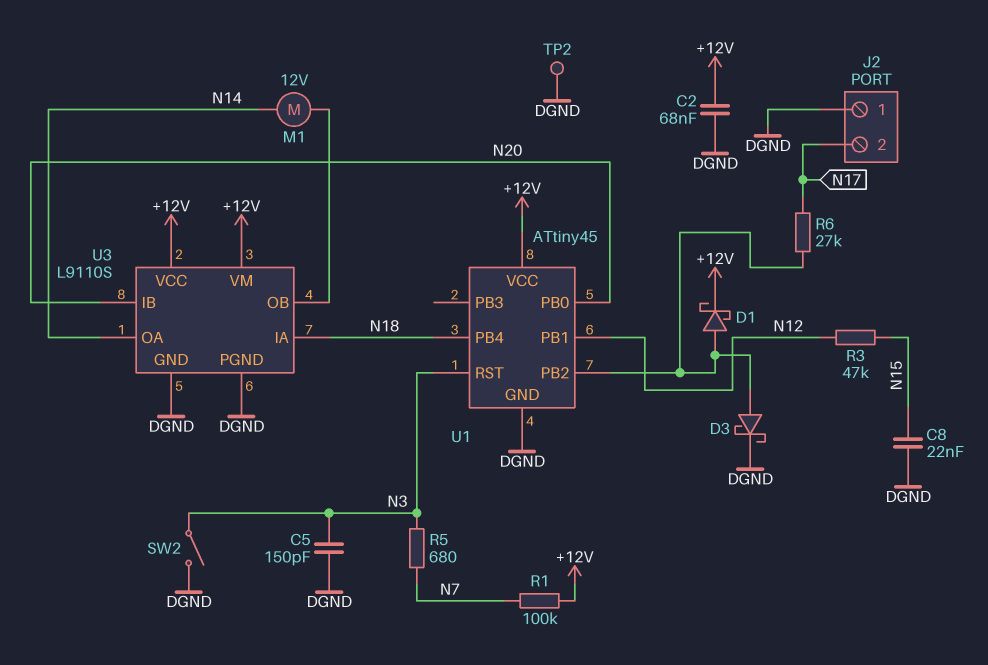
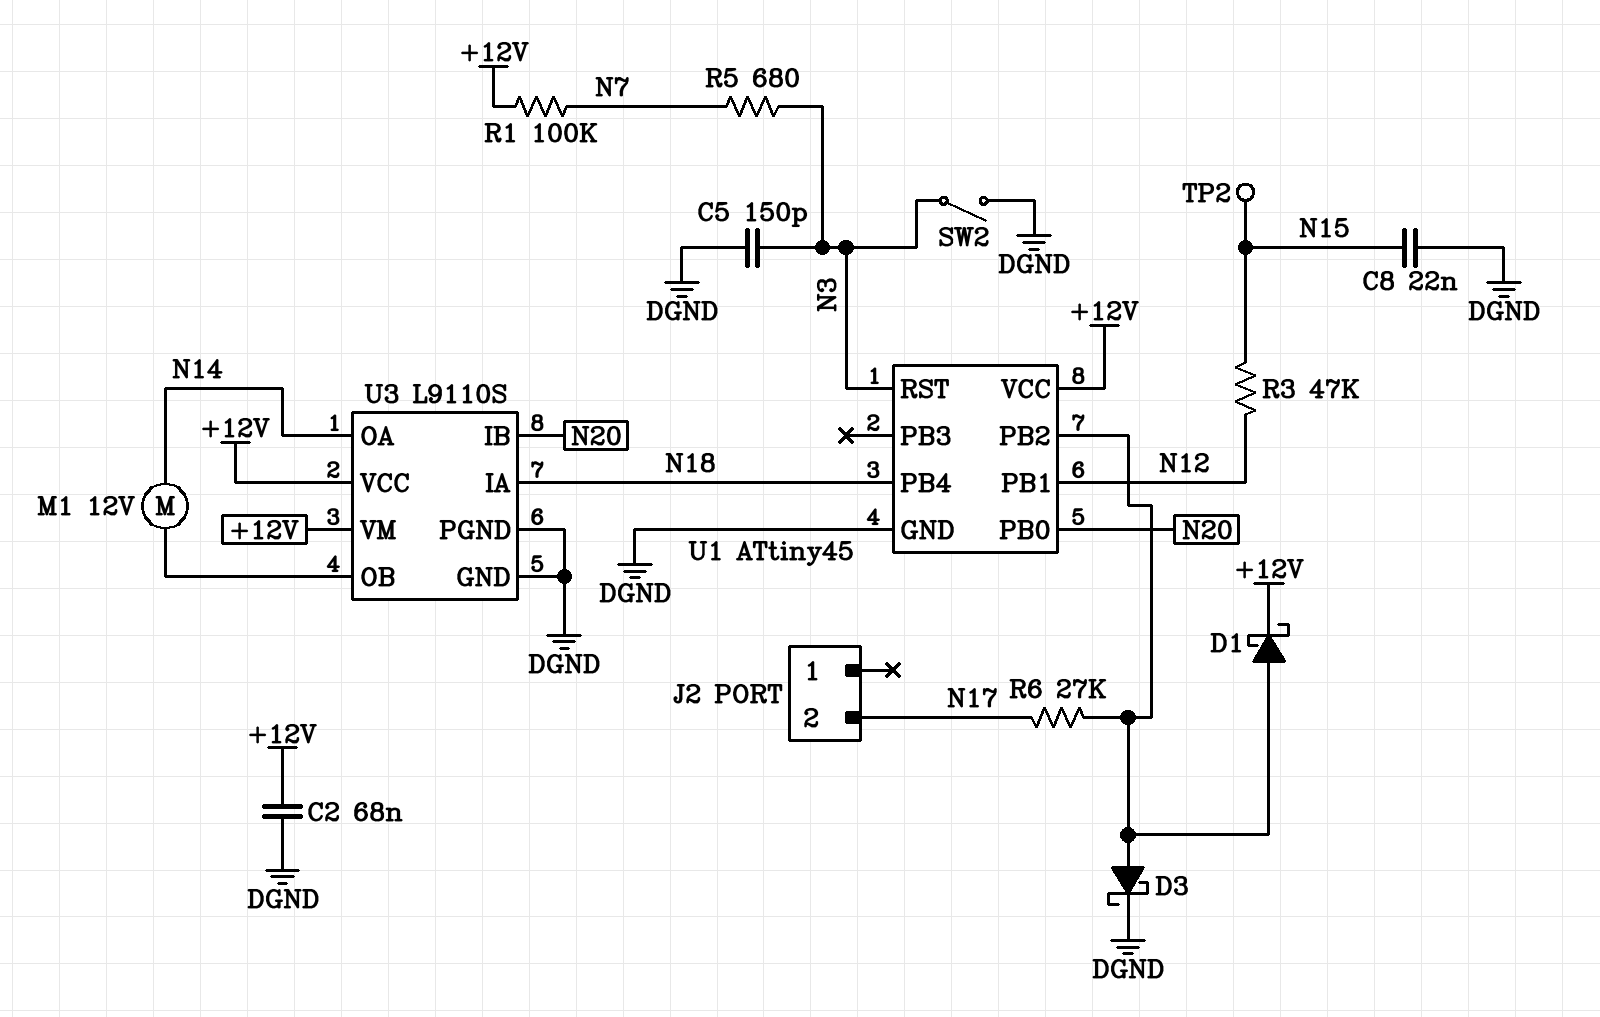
J2 pin 1: DGND -> none
TP2: test point (DGND) -> test point (N15)

